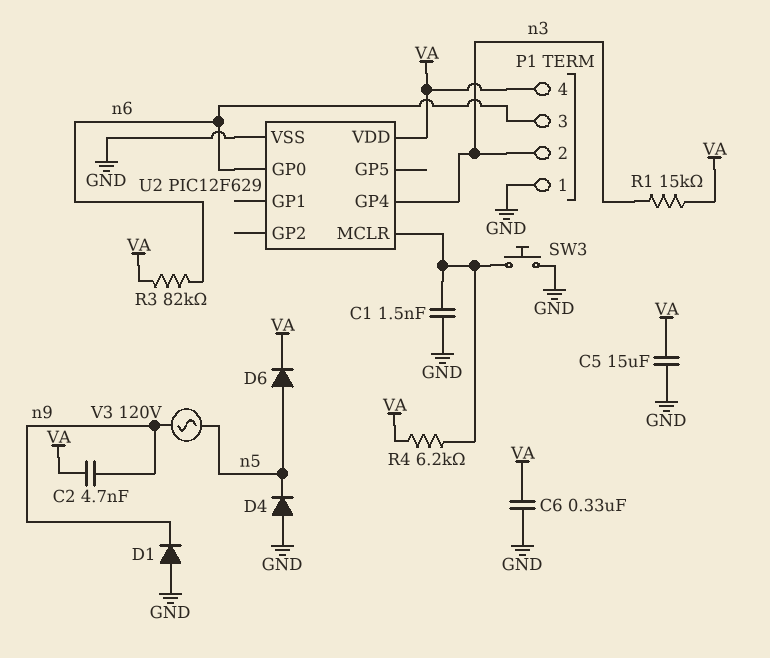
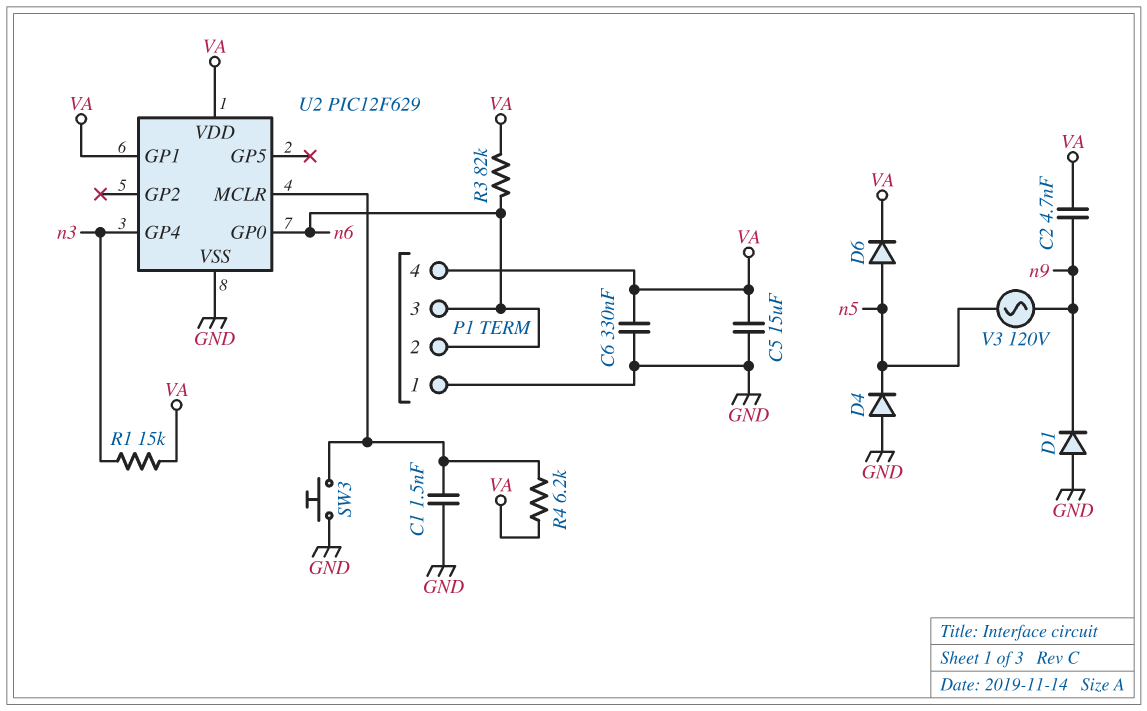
P1 pin 2: n3 -> n6
U2 pin GP1: none -> VA

